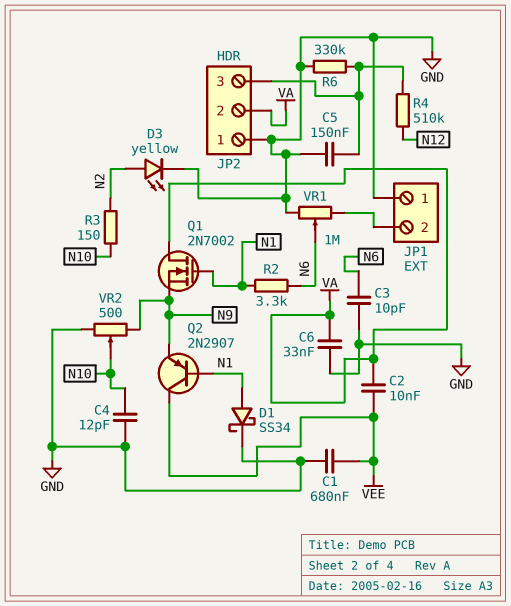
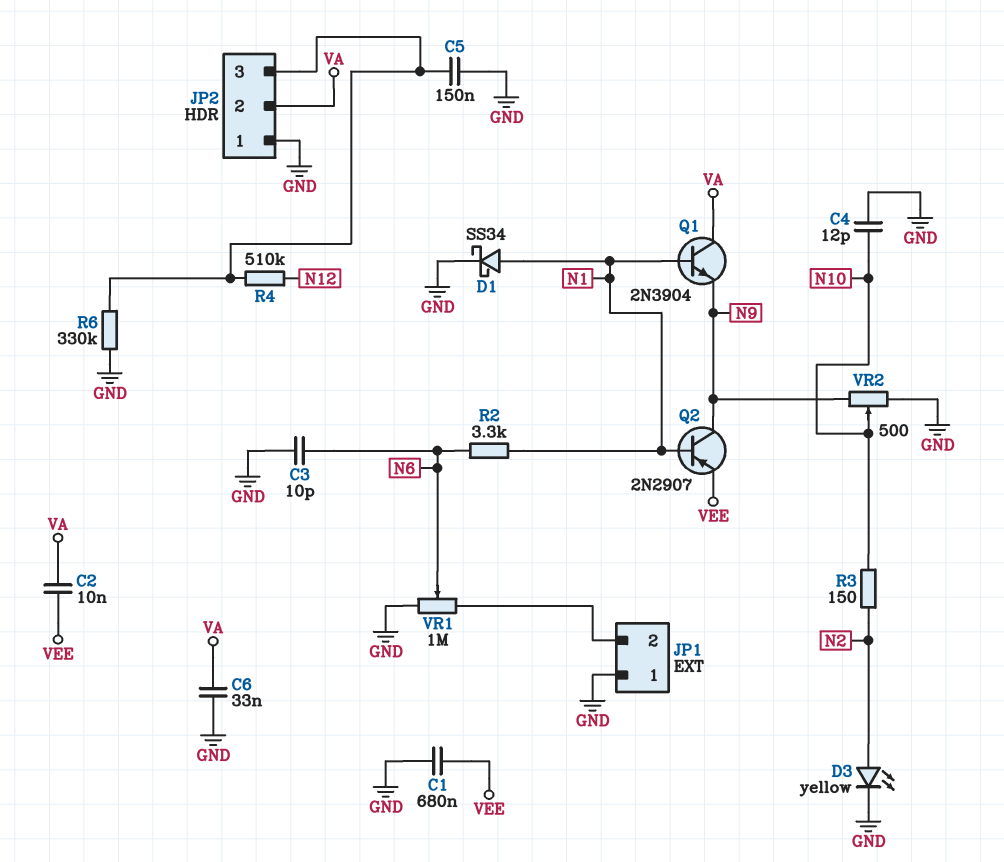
Q1: NMOS 2N7002 (G N1, D VA, S N9) -> NPN 2N3904 (B N1, C VA, E N9)
Q2: PNP 2N2907 (B N1, C VEE, E N9) -> PNP 2N2907 (B N1, C N9, E VEE)

